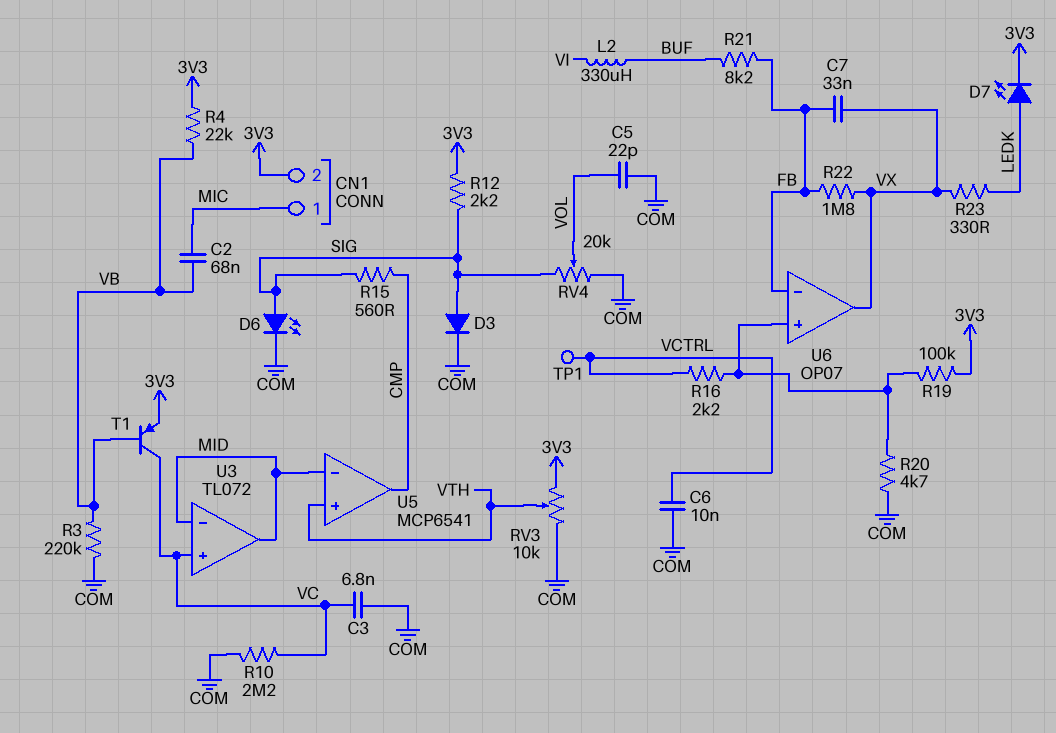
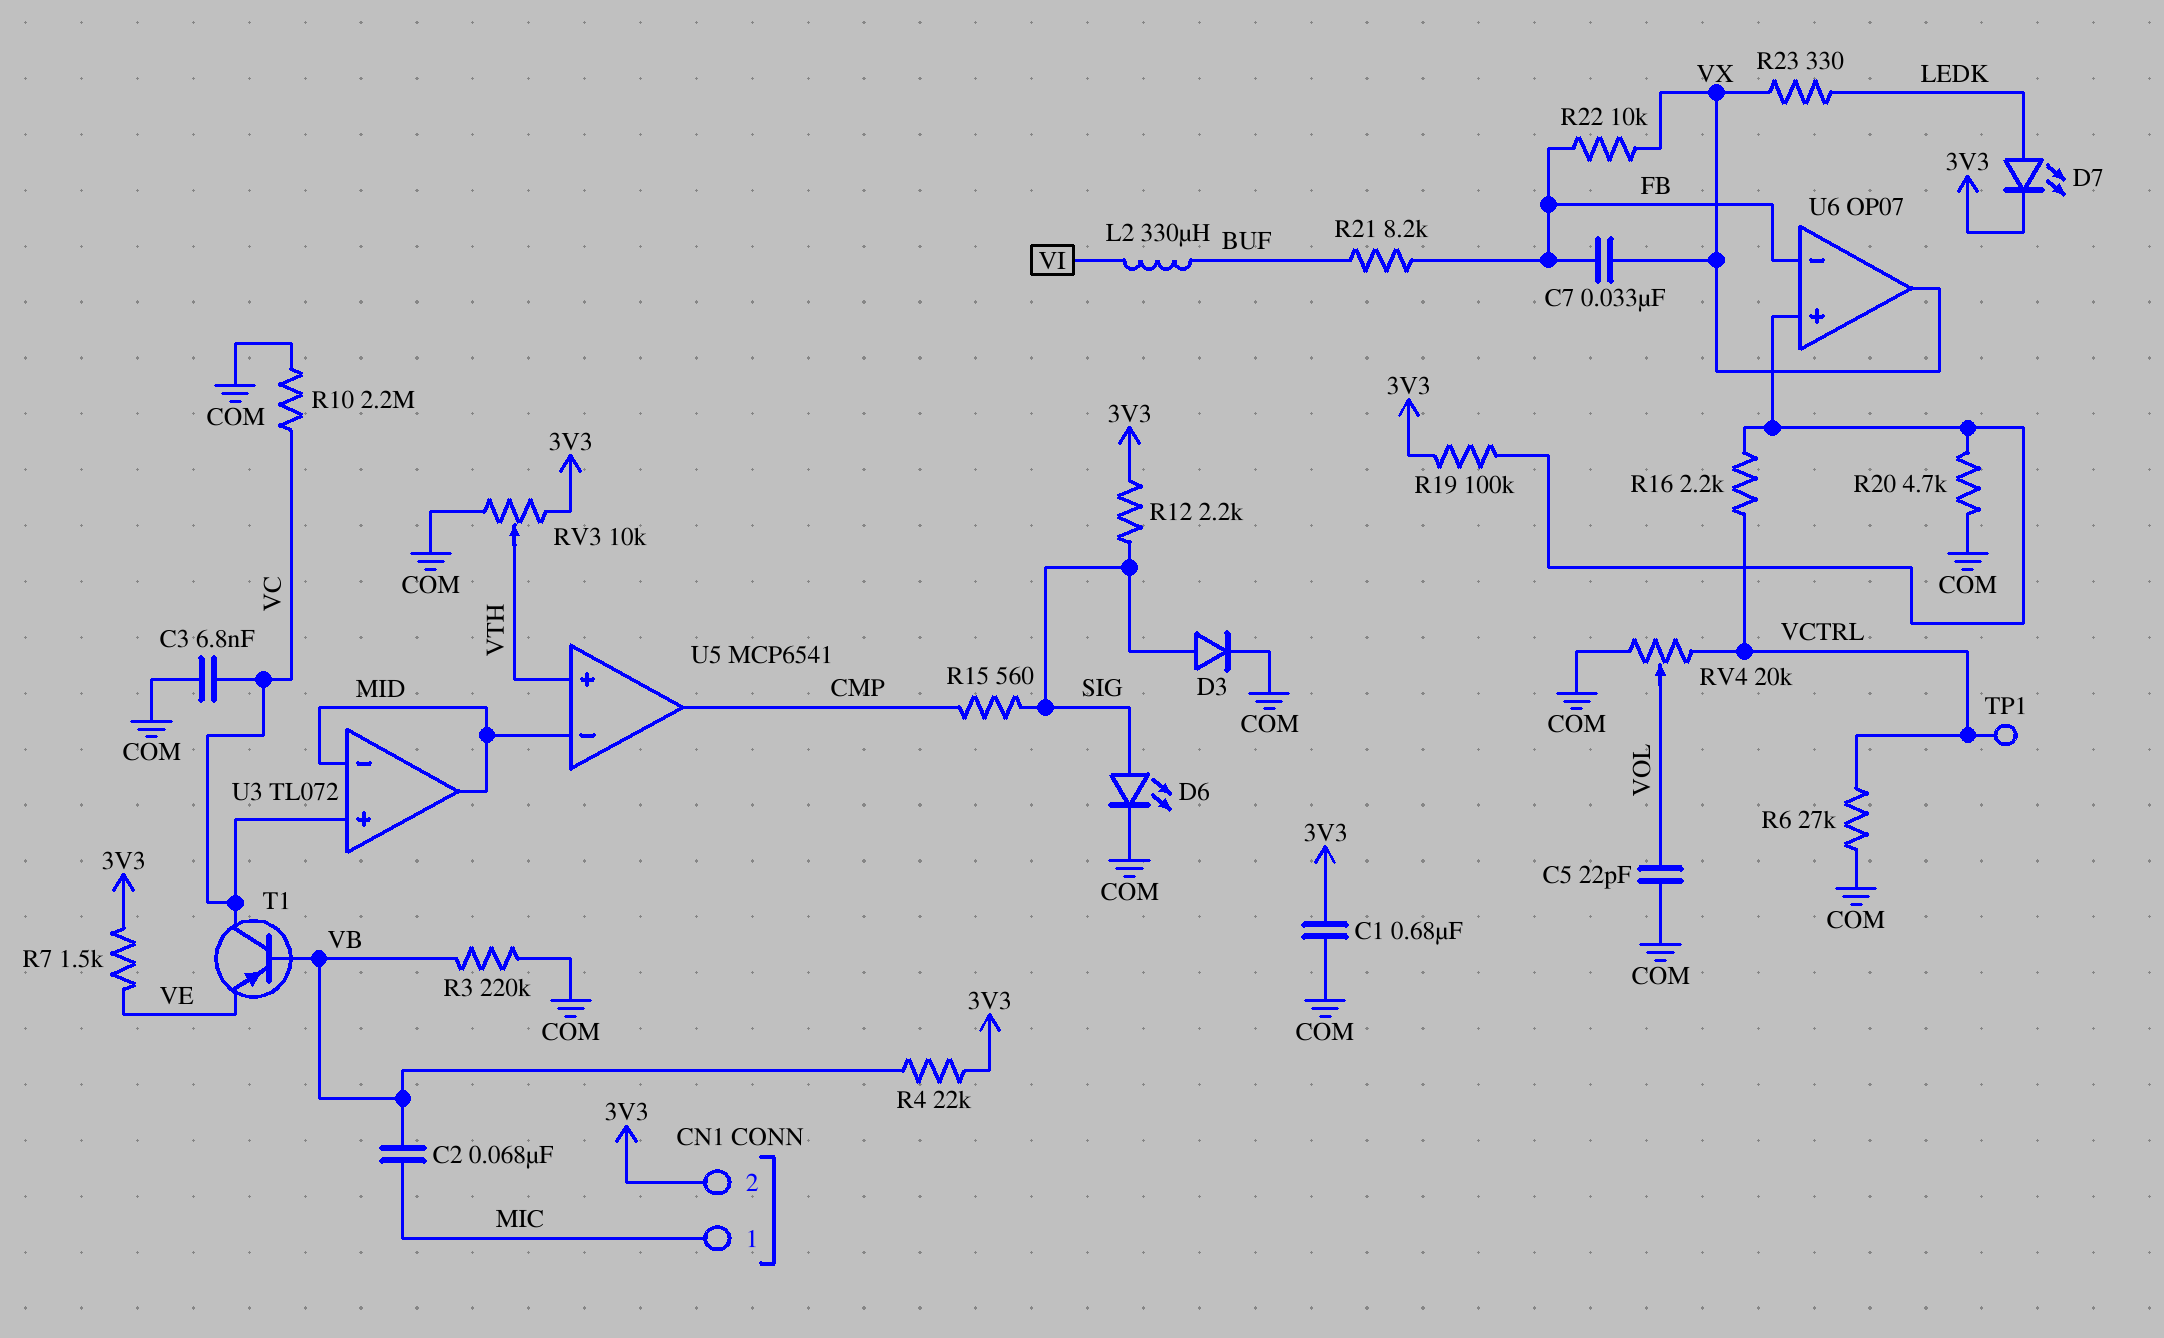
C1: none -> 680nF (3V3, COM)
C6: 10nF (COM, VCTRL) -> none
R6: none -> 27k (COM, VCTRL)
R7: none -> 1.5k (3V3, VE)
R22: 1.8M (FB, VX) -> 10k (FB, VX)
RV4: 20k (COM, SIG, wiper VOL) -> 20k (COM, VCTRL, wiper VOL)
T1: PNP (B VB, C VC, E 3V3) -> PNP (B VB, C VC, E VE)

